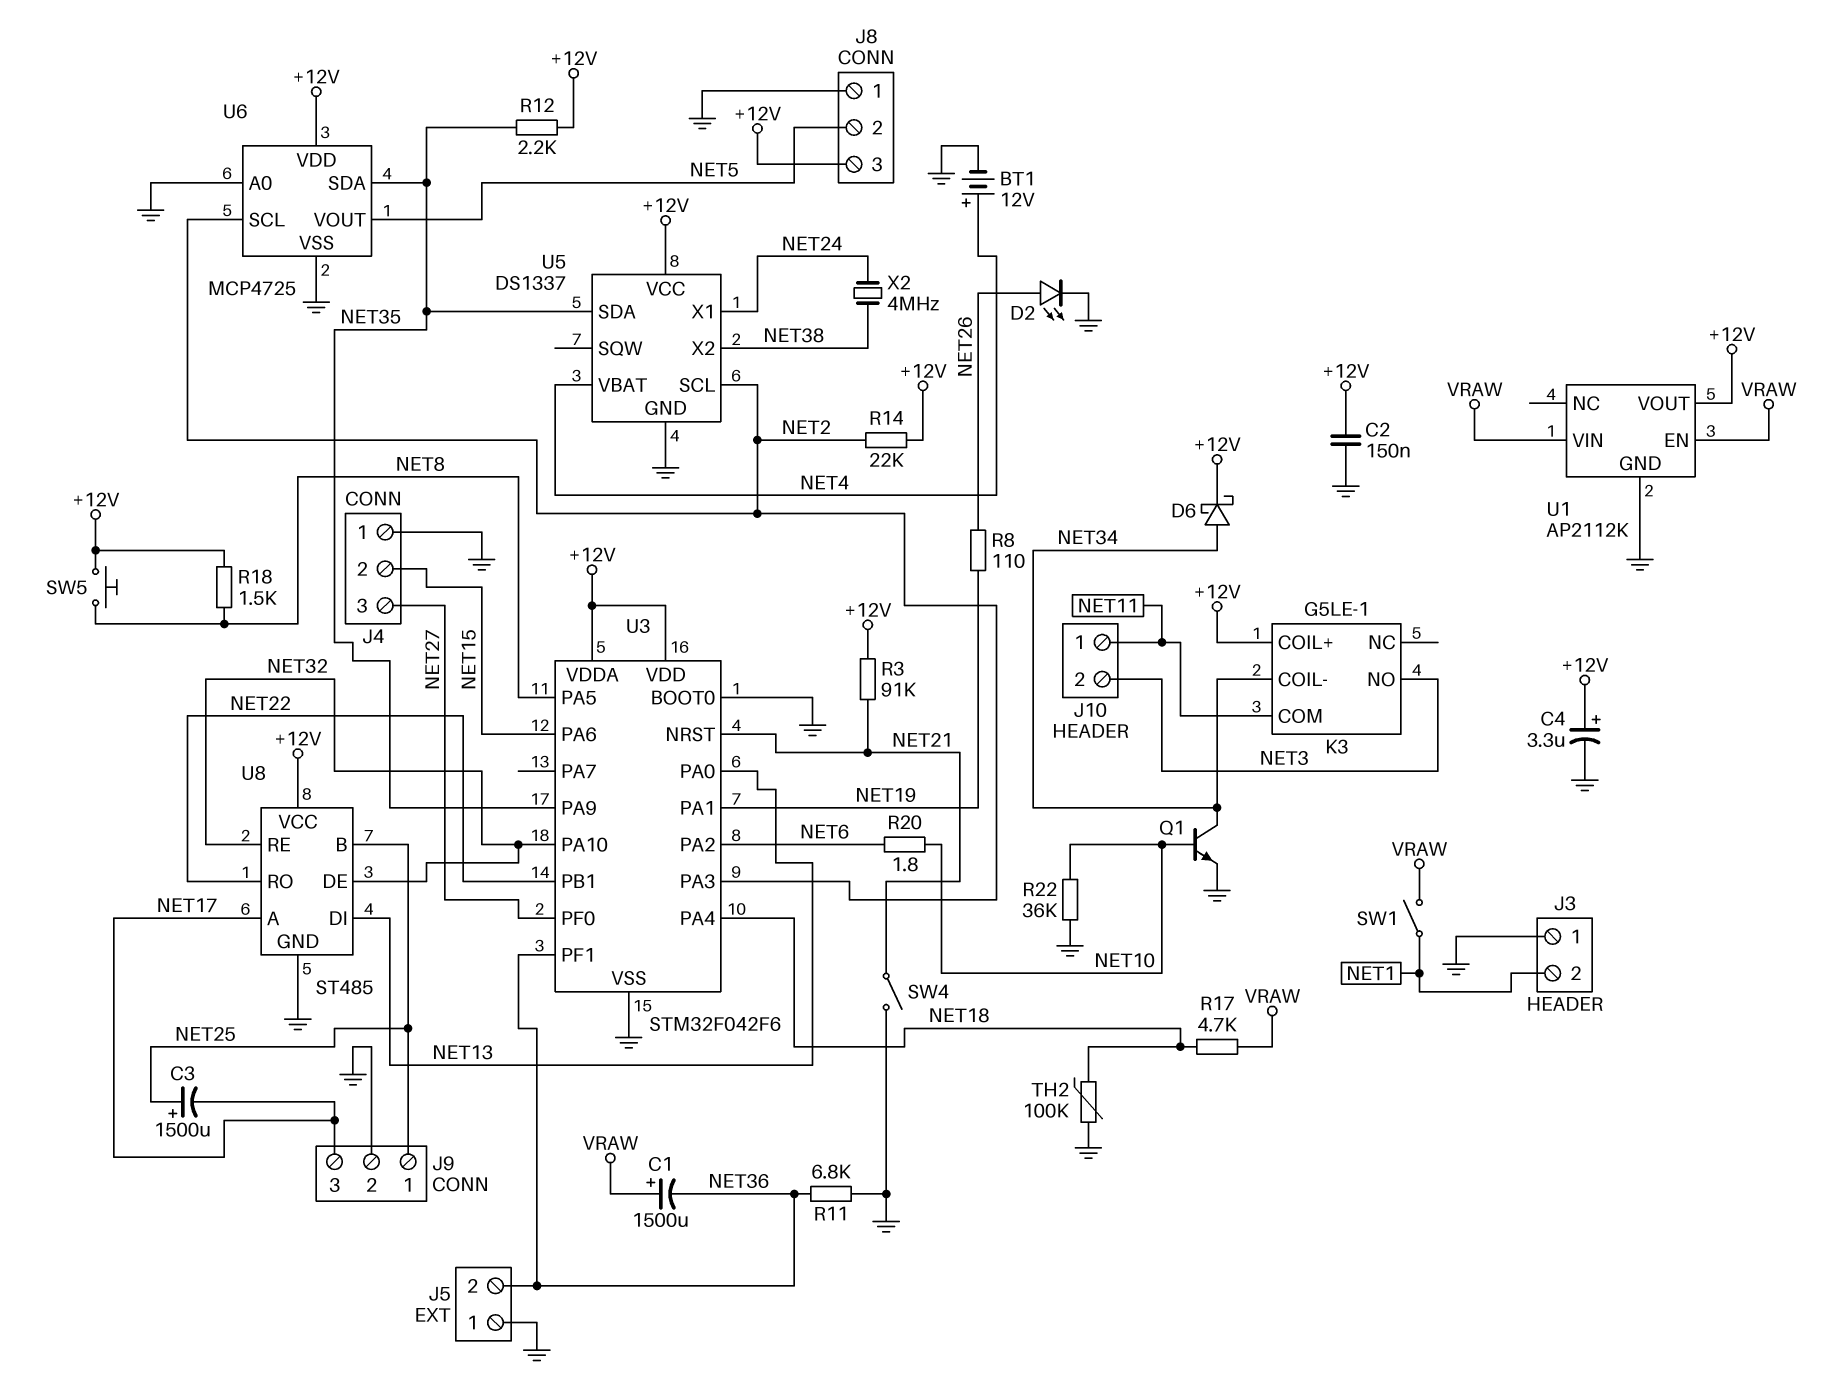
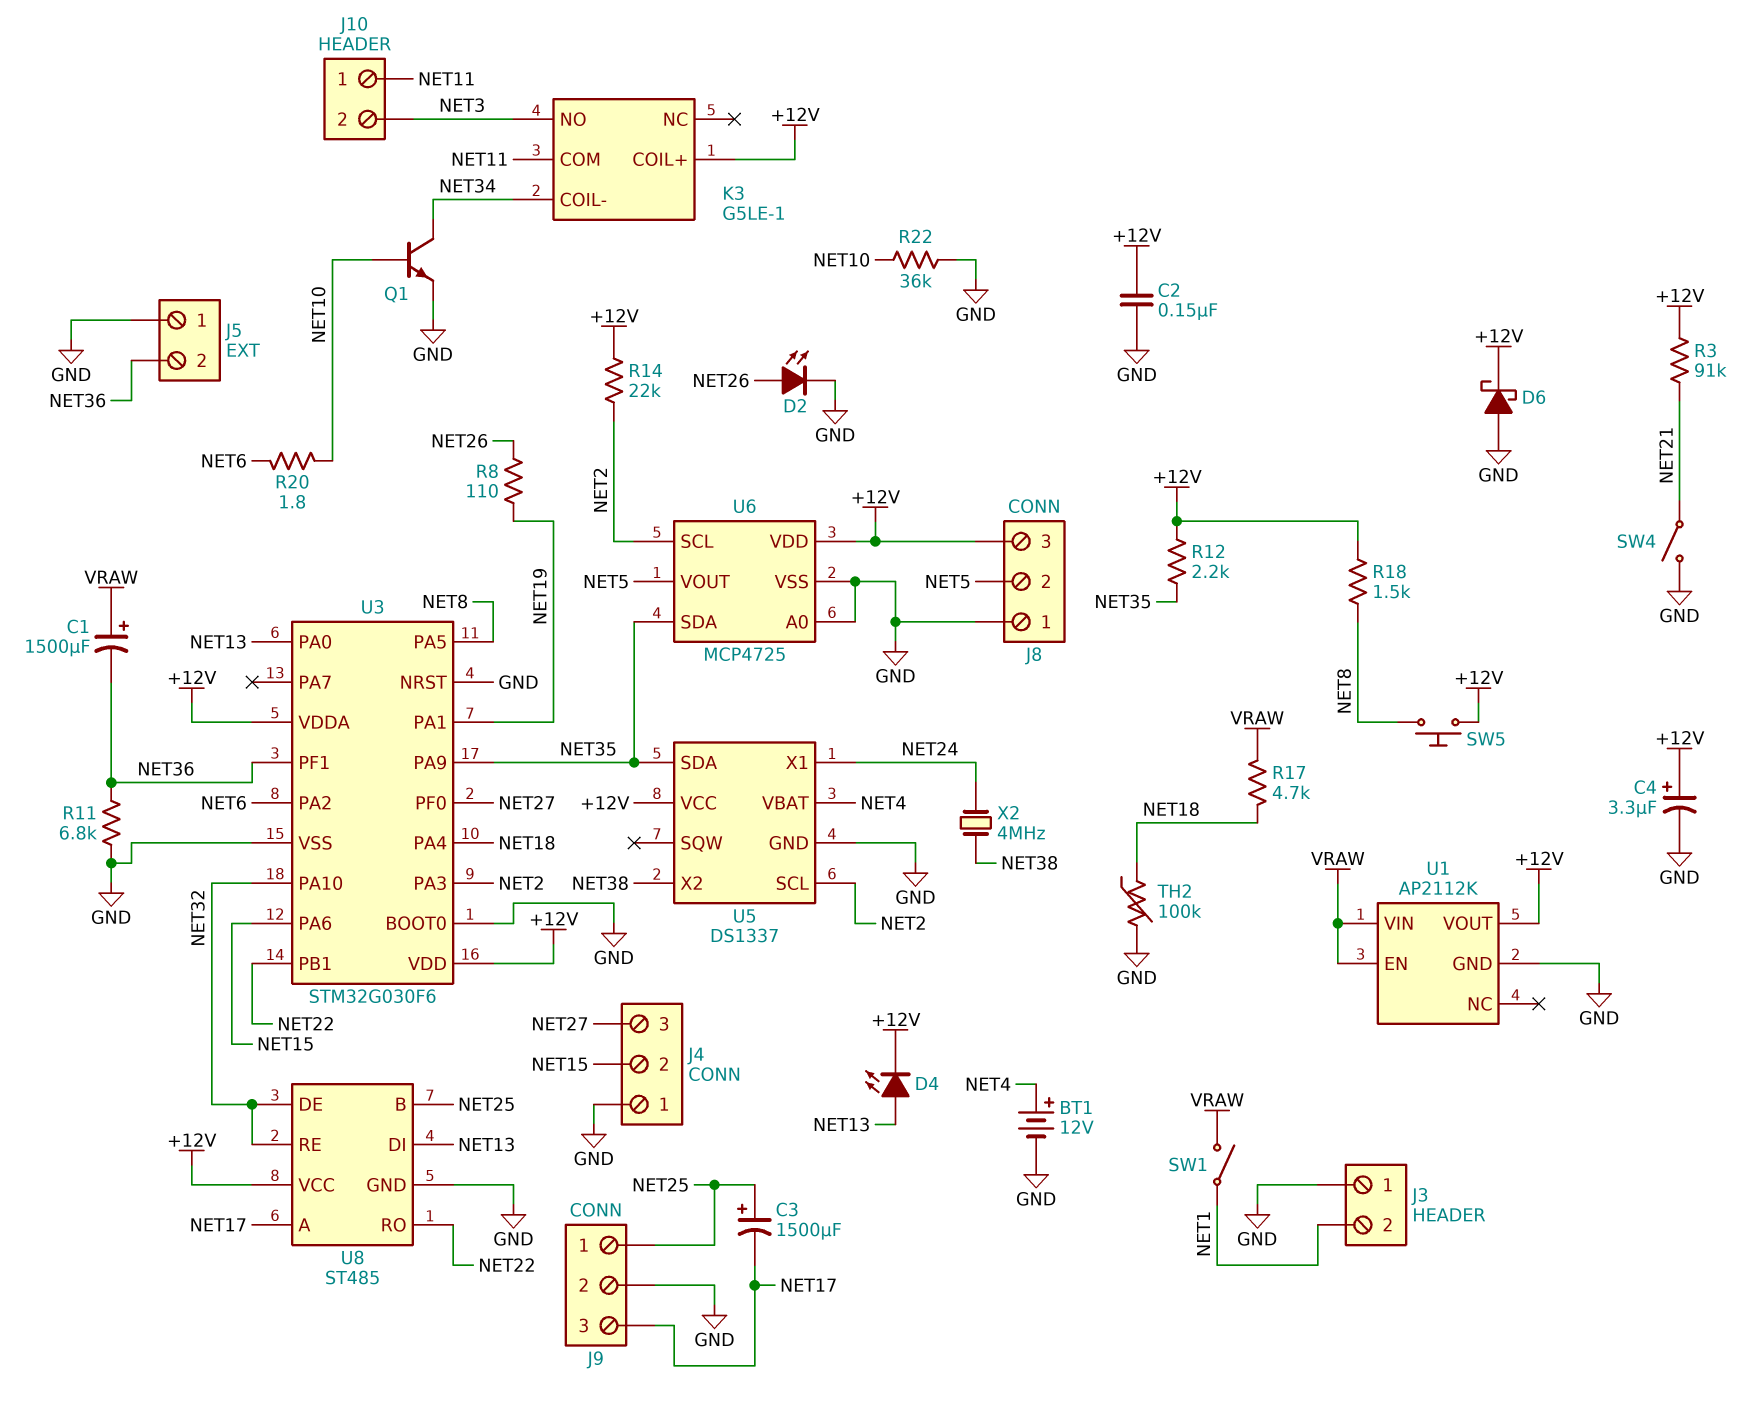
D4: none -> LED (A NET13, K +12V)
D6: schottky (A NET34, K +12V) -> schottky (A GND, K +12V)
U3: STM32F042F6 -> STM32G030F6
U3 pin NRST: NET21 -> GND

